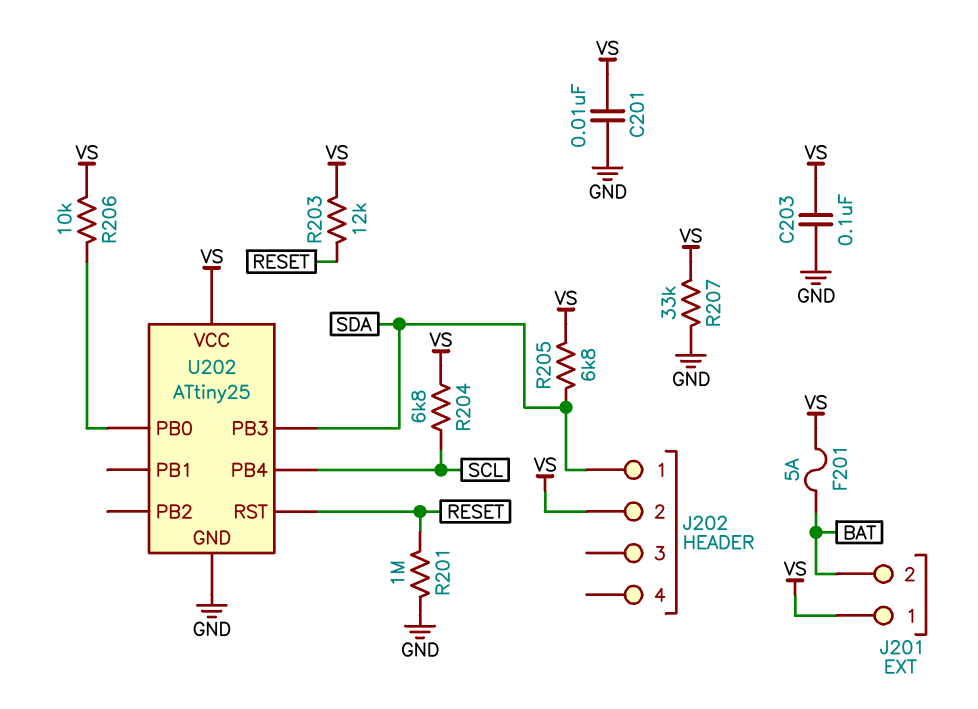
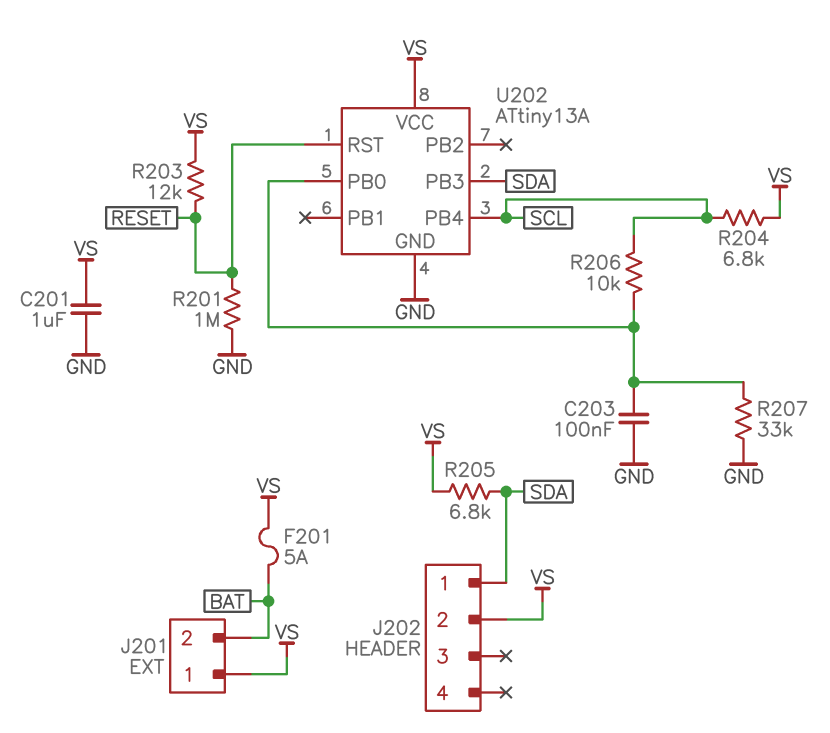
C201: 10nF (GND, VS) -> 1uF (GND, VS)
C203: 100nF (GND, VS) -> 100nF (GND, U202/PB0)
R206: 10k (U202/PB0, VS) -> 10k (SCL, U202/PB0)
R207: 33k (GND, VS) -> 33k (GND, U202/PB0)
U202: ATtiny25 -> ATtiny13A

